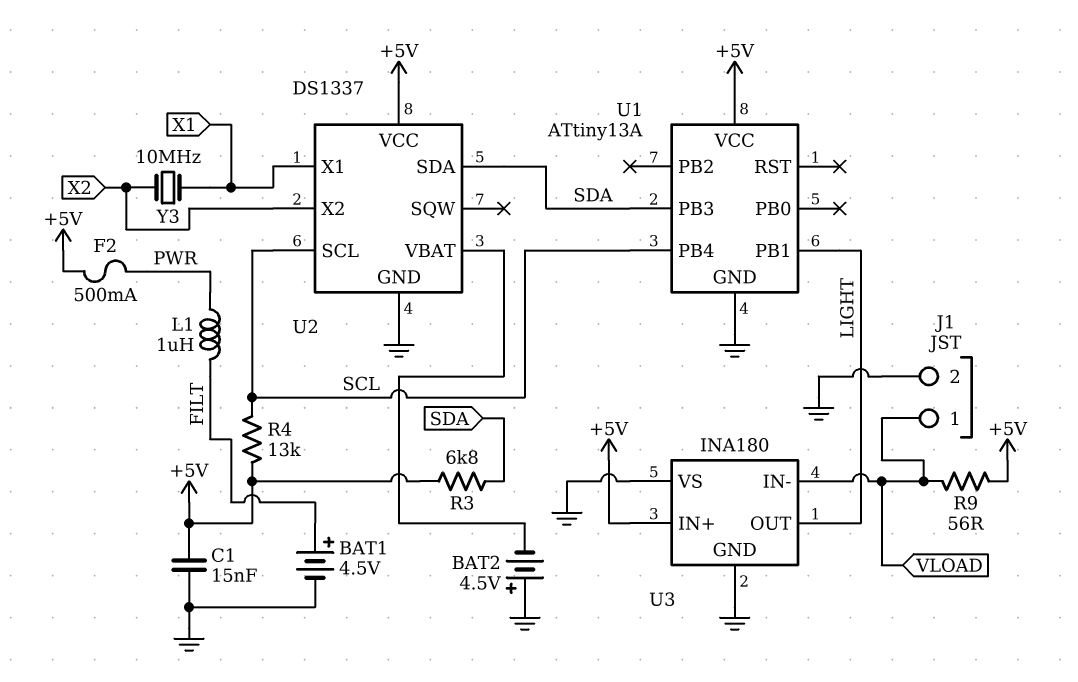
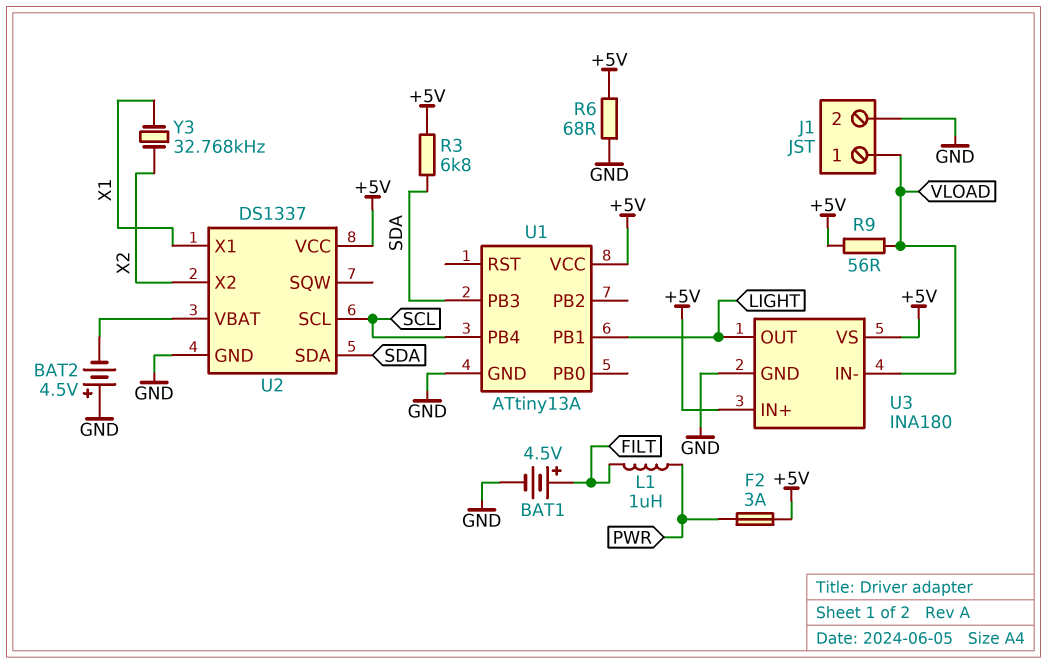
C1: 15nF (+5V, GND) -> none
F2: 500mA (+5V, PWR) -> 3A (+5V, PWR)
R4: 13k (+5V, SCL) -> none
R6: none -> 68 (+5V, GND)
U3 pin VS: GND -> +5V
Y3: 10MHz (X1, X2) -> 32.768kHz (X1, X2)

